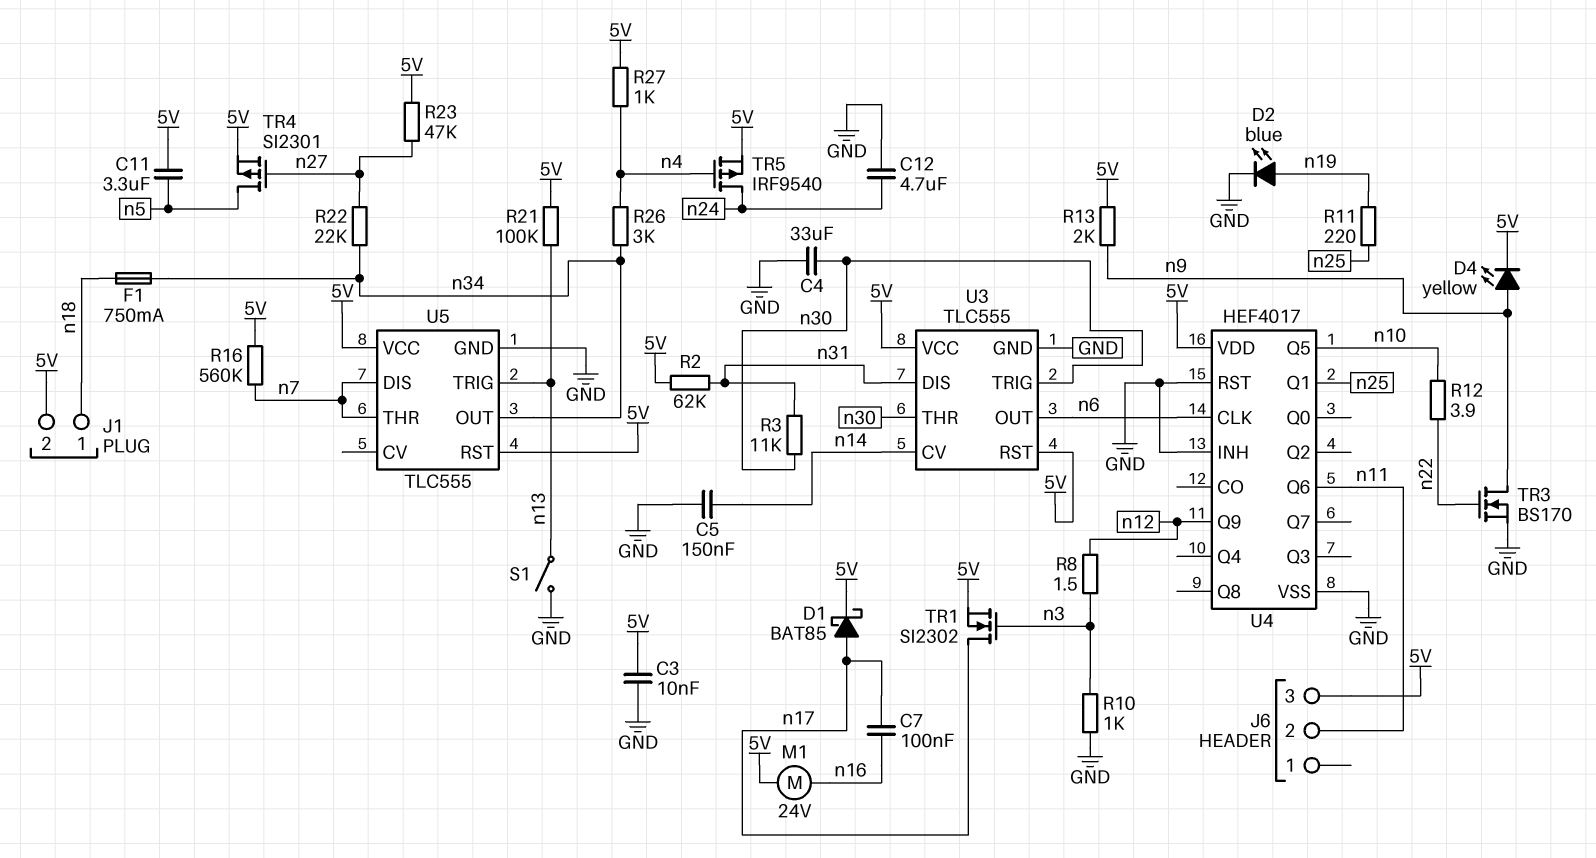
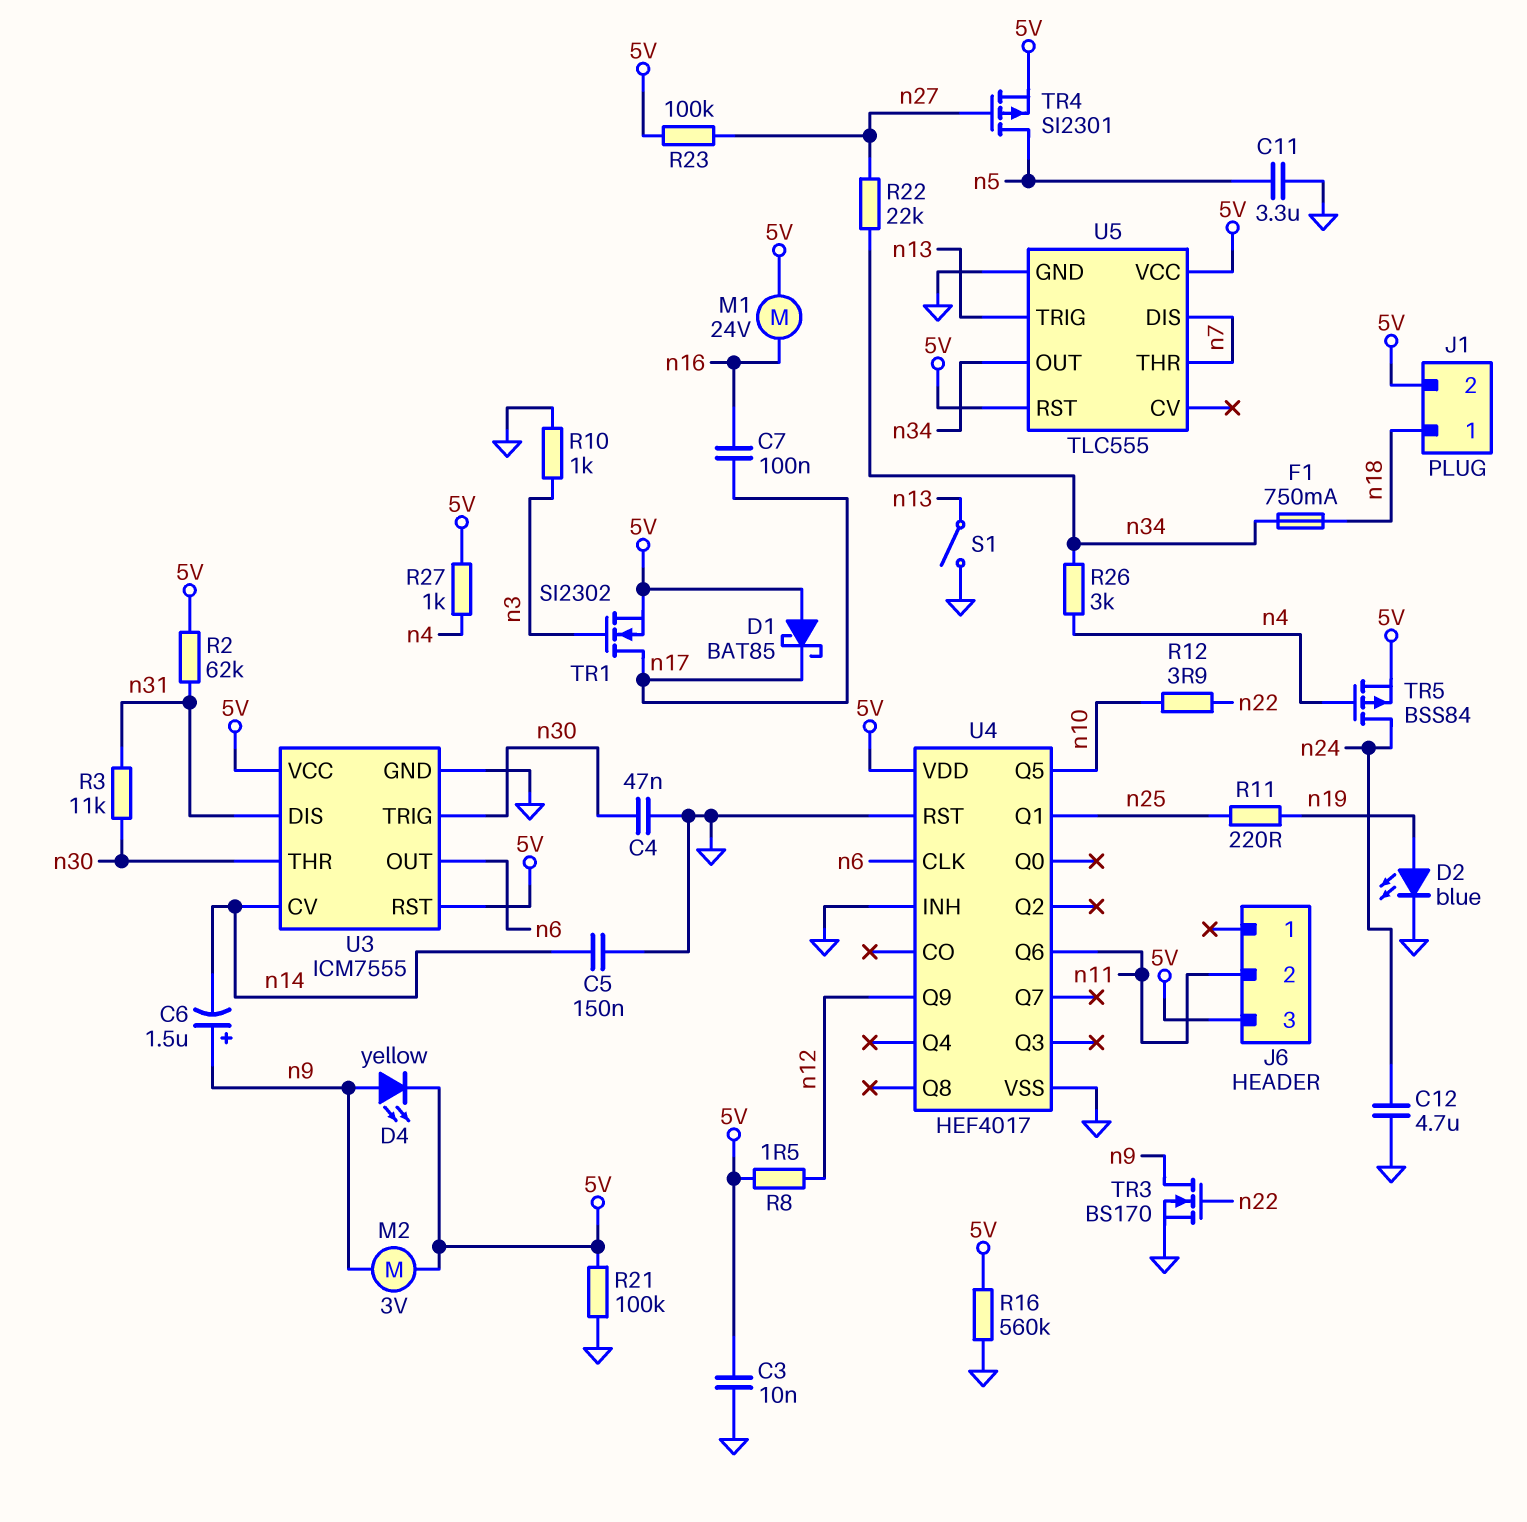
C4: 33uF (GND, n30) -> 47nF (GND, n30)
C6: none -> 1.5uF (plus n9, minus n14)
C11: 3.3uF (5V, n5) -> 3.3uF (GND, n5)
D1: schottky BAT85 (A n17, K 5V) -> schottky BAT85 (A 5V, K n17)
M2: none -> motor 3V (5V, n9)
R8: 1.5 (n3, n12) -> 1.5 (5V, n12)
R13: 2k (5V, n9) -> none
R16: 560k (5V, n7) -> 560k (5V, GND)
R21: 100k (5V, n13) -> 100k (5V, GND)
R23: 47k (5V, n27) -> 100k (5V, n27)
TR5: PMOS IRF9540 (G n4, D n24, S 5V) -> PMOS BSS84 (G n4, D n24, S 5V)
U3: TLC555 -> ICM7555

